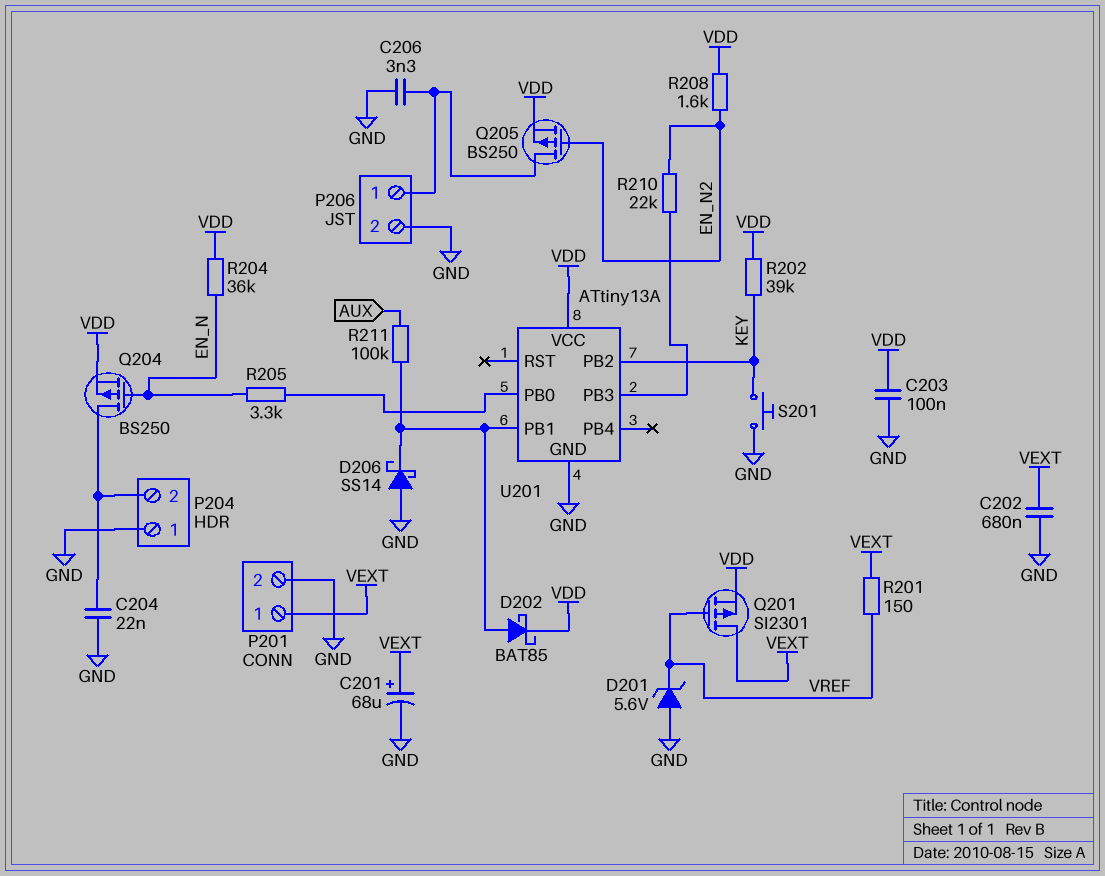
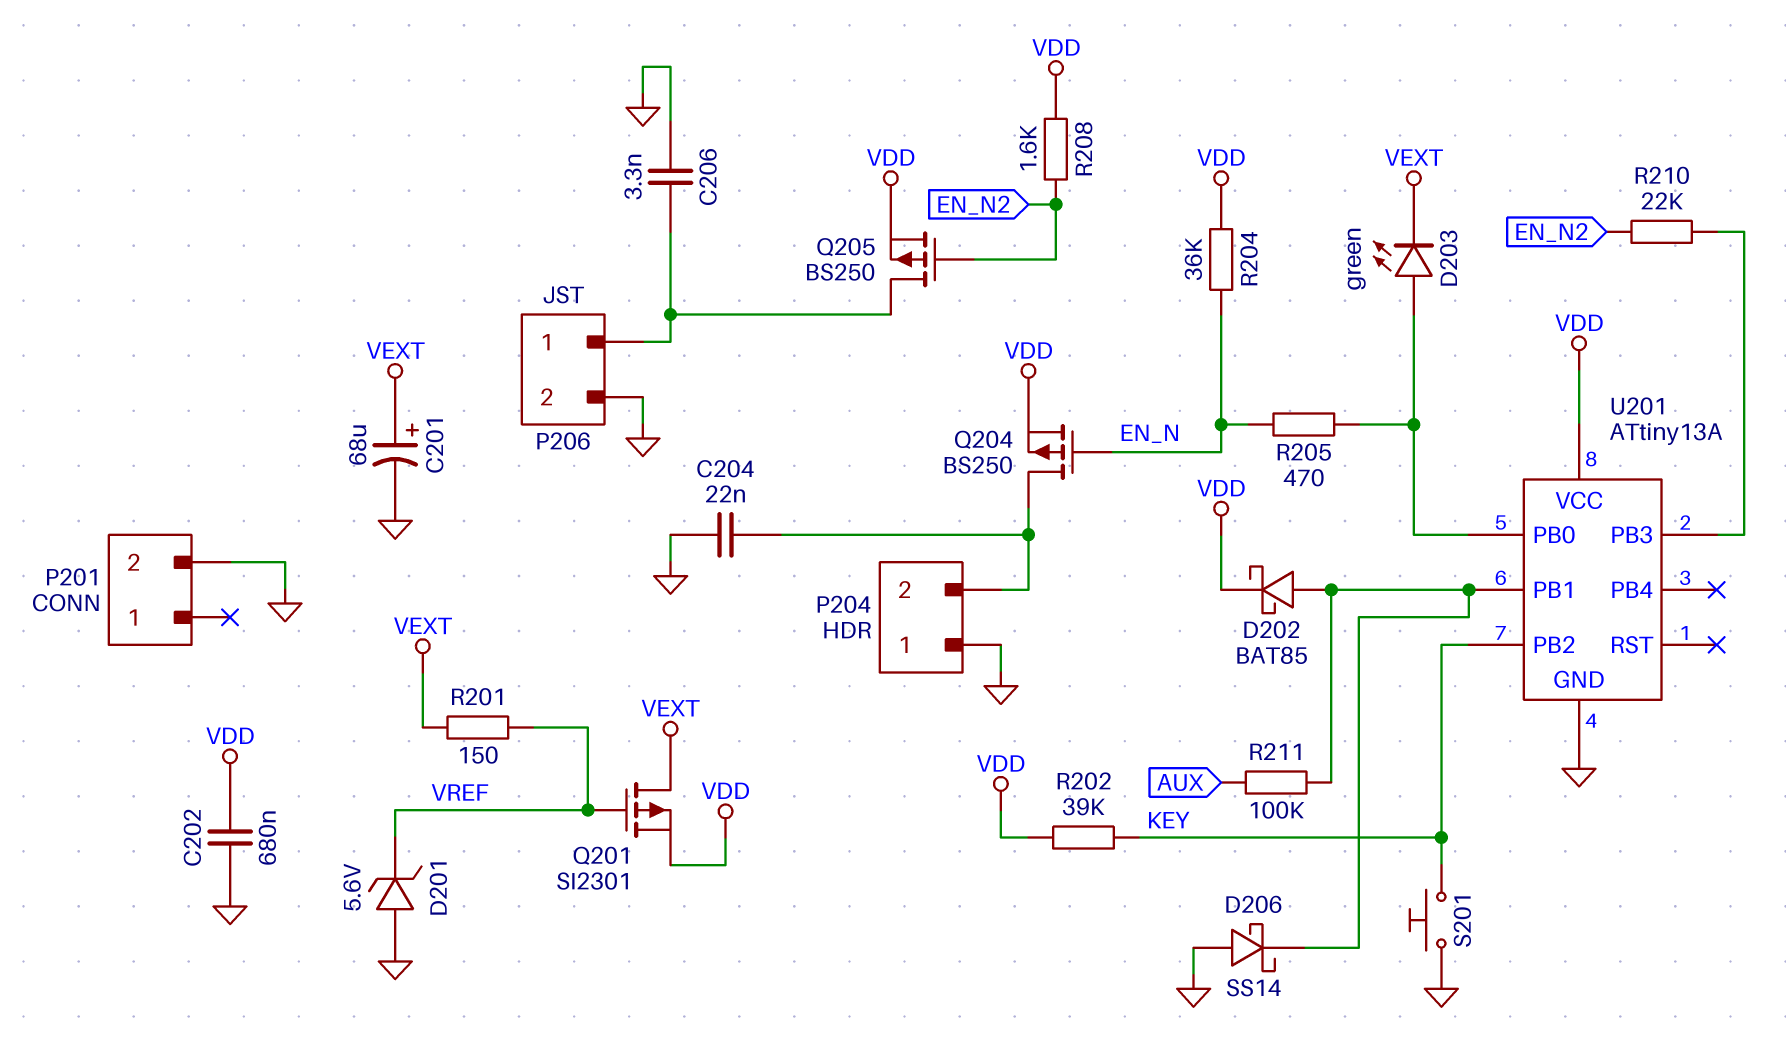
C202: 680nF (GND, VEXT) -> 680nF (GND, VDD)
C203: 100nF (GND, VDD) -> none
D203: none -> LED green (A U201/PB0, K VEXT)
P201 pin 1: VEXT -> none
R205: 3.3k (EN_N, U201/PB0) -> 470 (EN_N, U201/PB0)

